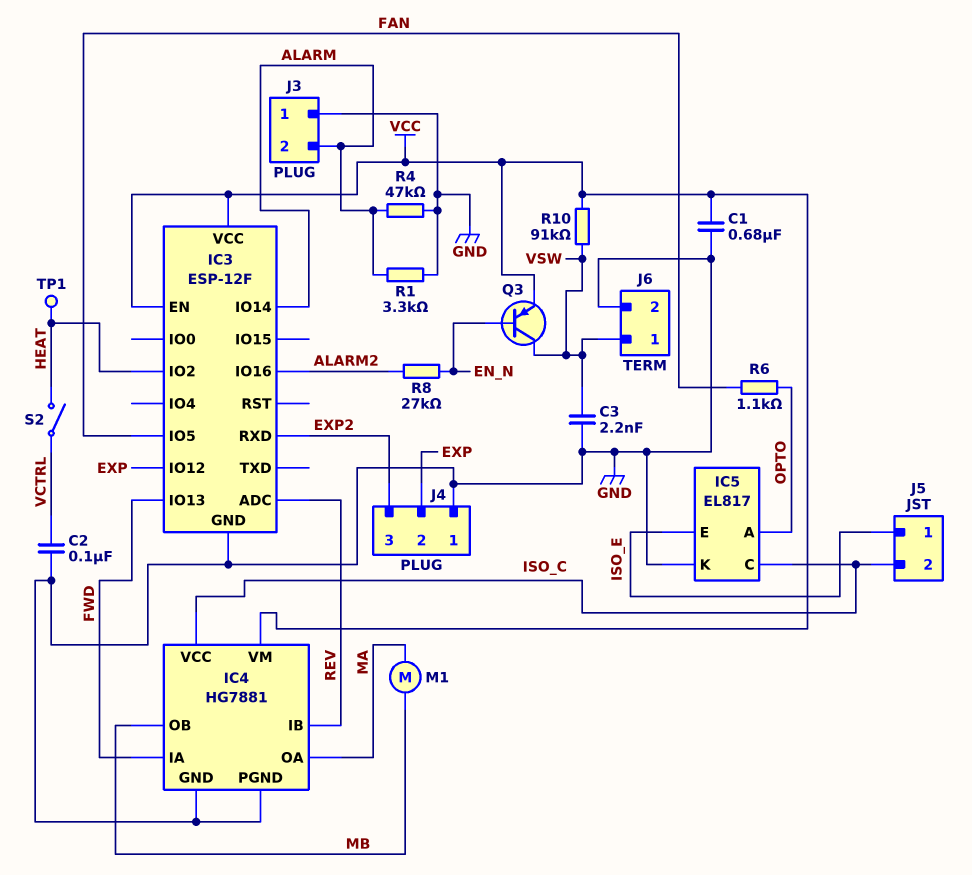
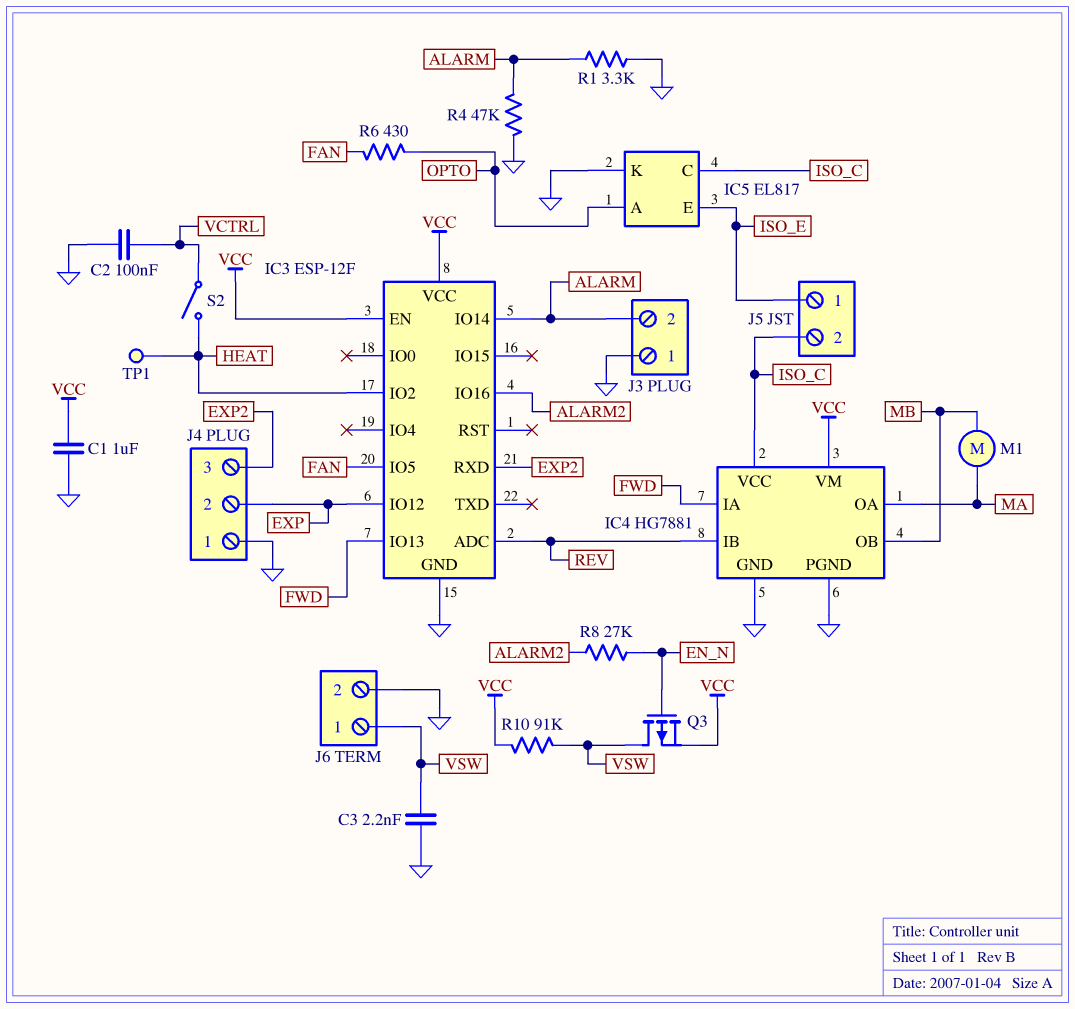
C1: 680nF (GND, VCC) -> 1uF (GND, VCC)
Q3: PNP (B EN_N, C VSW, E VCC) -> PMOS (G EN_N, D VSW, S VCC)
R6: 1.1k (FAN, OPTO) -> 430 (FAN, OPTO)

